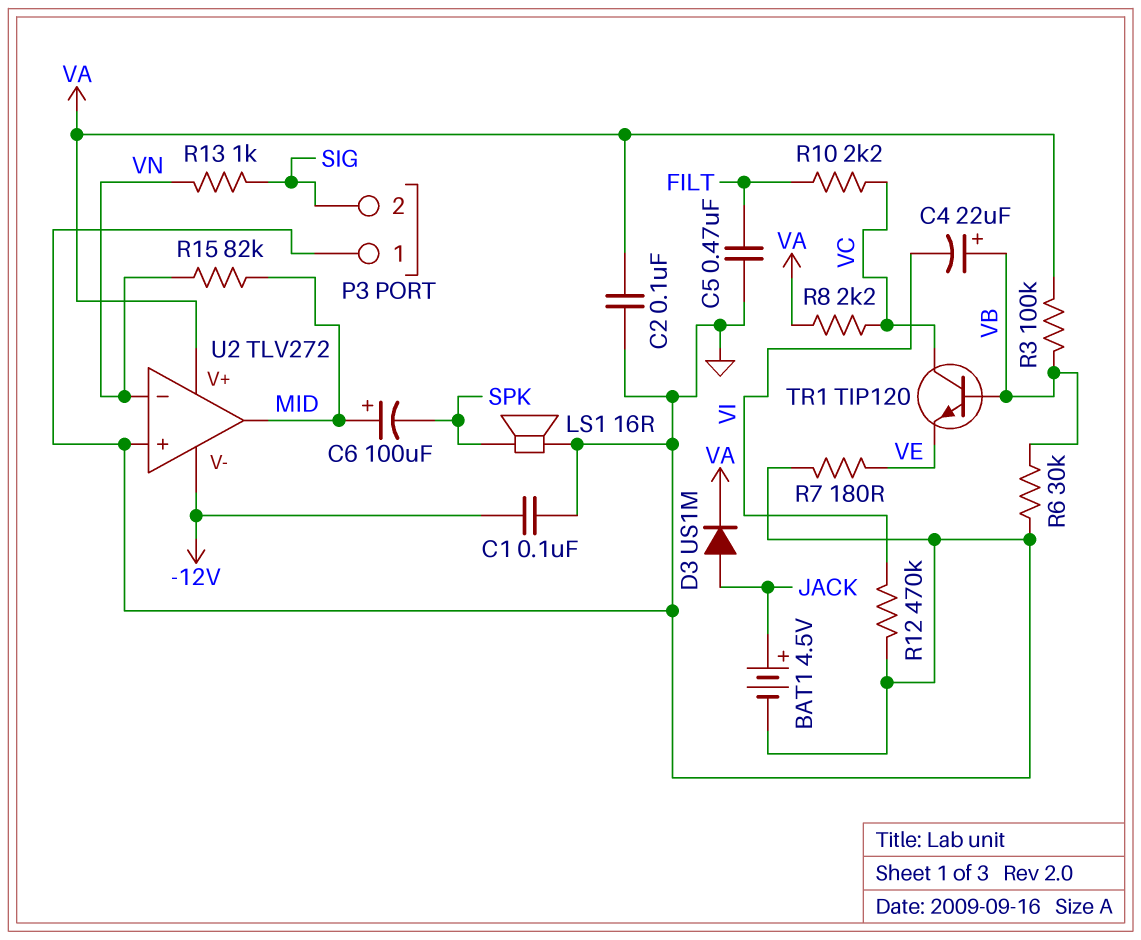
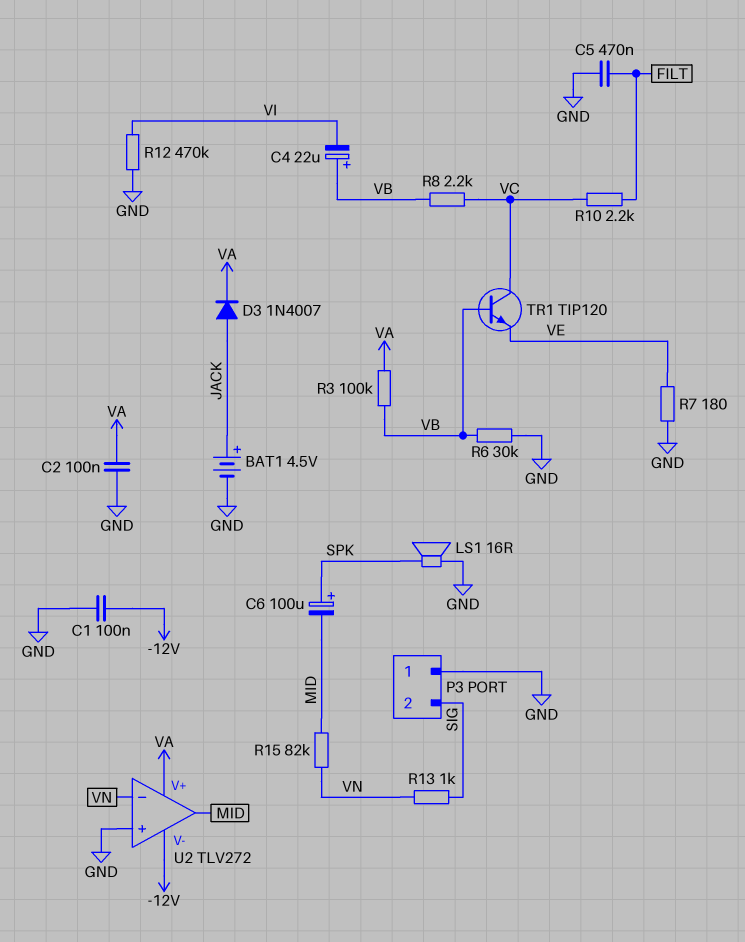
C6: 100uF (plus MID, minus SPK) -> 100uF (plus SPK, minus MID)
D3: diode US1M (A JACK, K VA) -> diode 1N4007 (A JACK, K VA)
R8: 2.2k (VA, VC) -> 2.2k (VB, VC)

